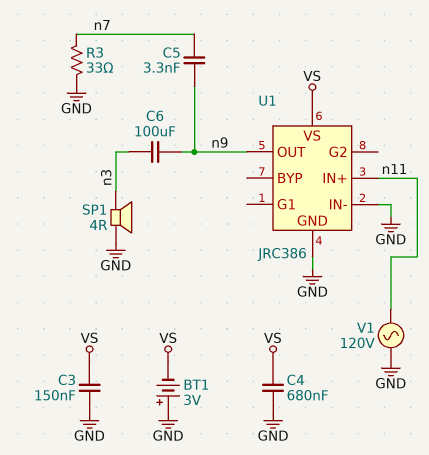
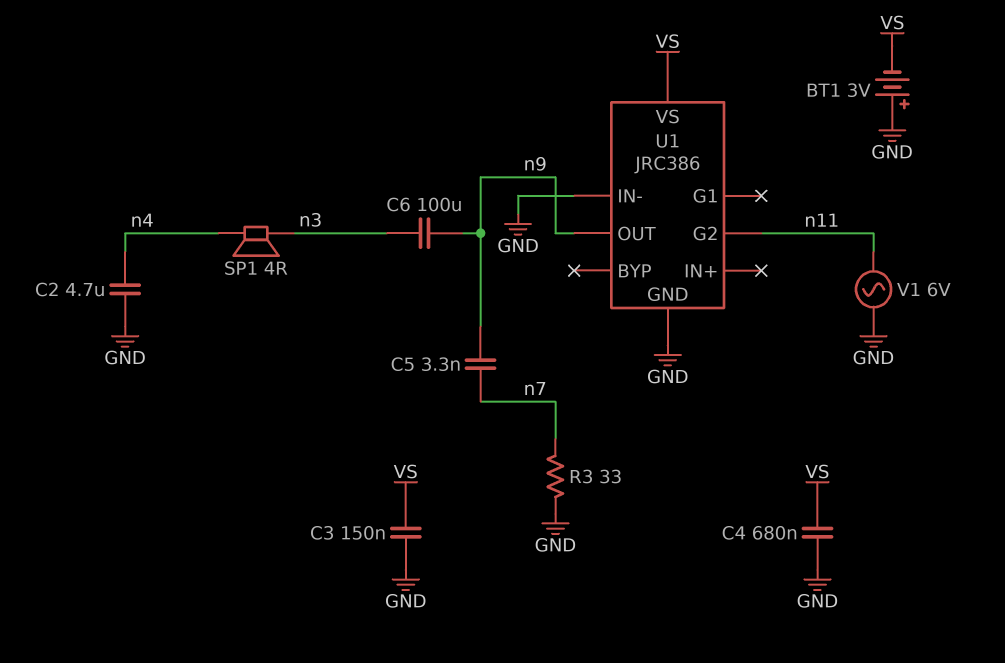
C2: none -> 4.7uF (GND, n4)
SP1: speaker 4R (GND, n3) -> speaker 4R (n3, n4)
U1 pin G2: none -> n11
U1 pin IN+: n11 -> none
V1: AC 120V (GND, n11) -> AC 6V (GND, n11)

